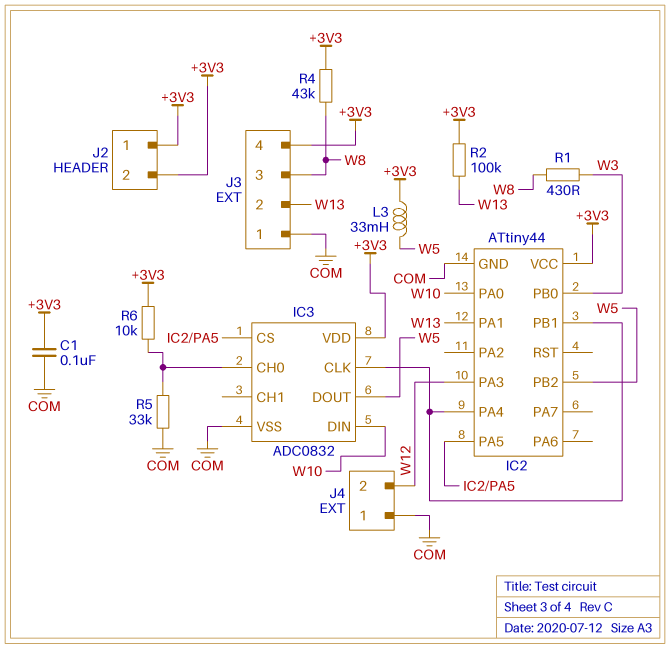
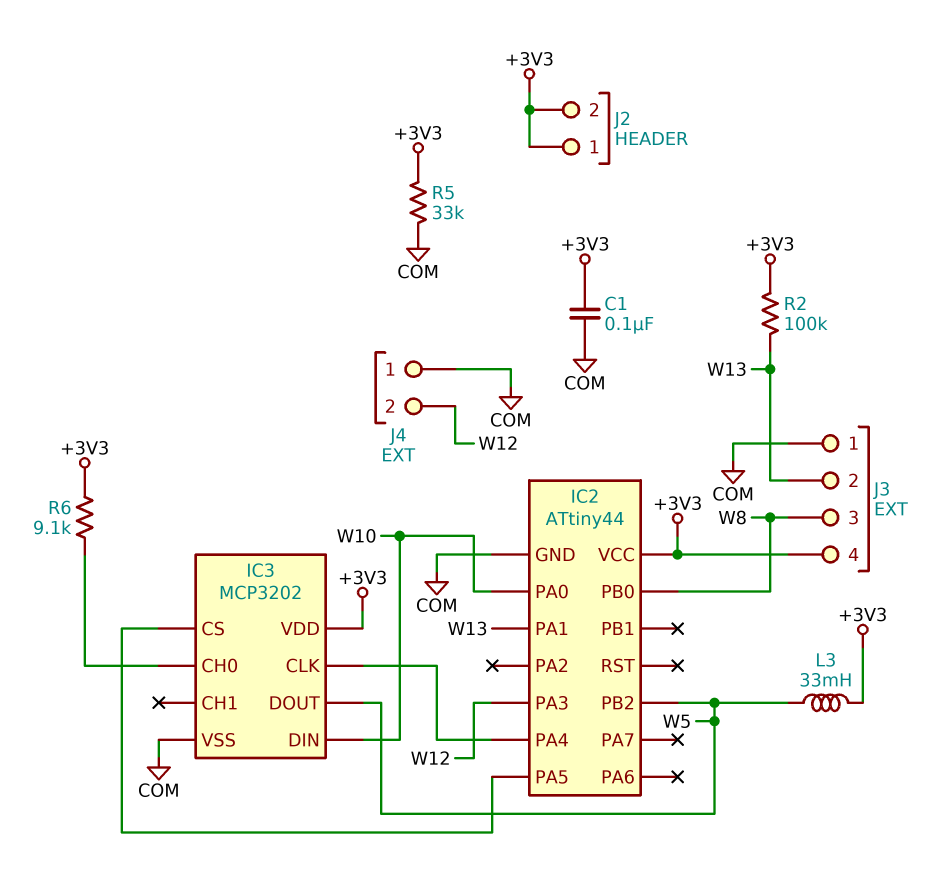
IC2 pin PB0: W3 -> W8
IC2 pin PB1: IC2/PA4 -> none
IC3: ADC0832 -> MCP3202
R1: 430 (W3, W8) -> none
R4: 43k (+3V3, W8) -> none
R5: 33k (COM, IC3/CH0) -> 33k (+3V3, COM)
R6: 10k (+3V3, IC3/CH0) -> 9.1k (+3V3, IC3/CH0)

